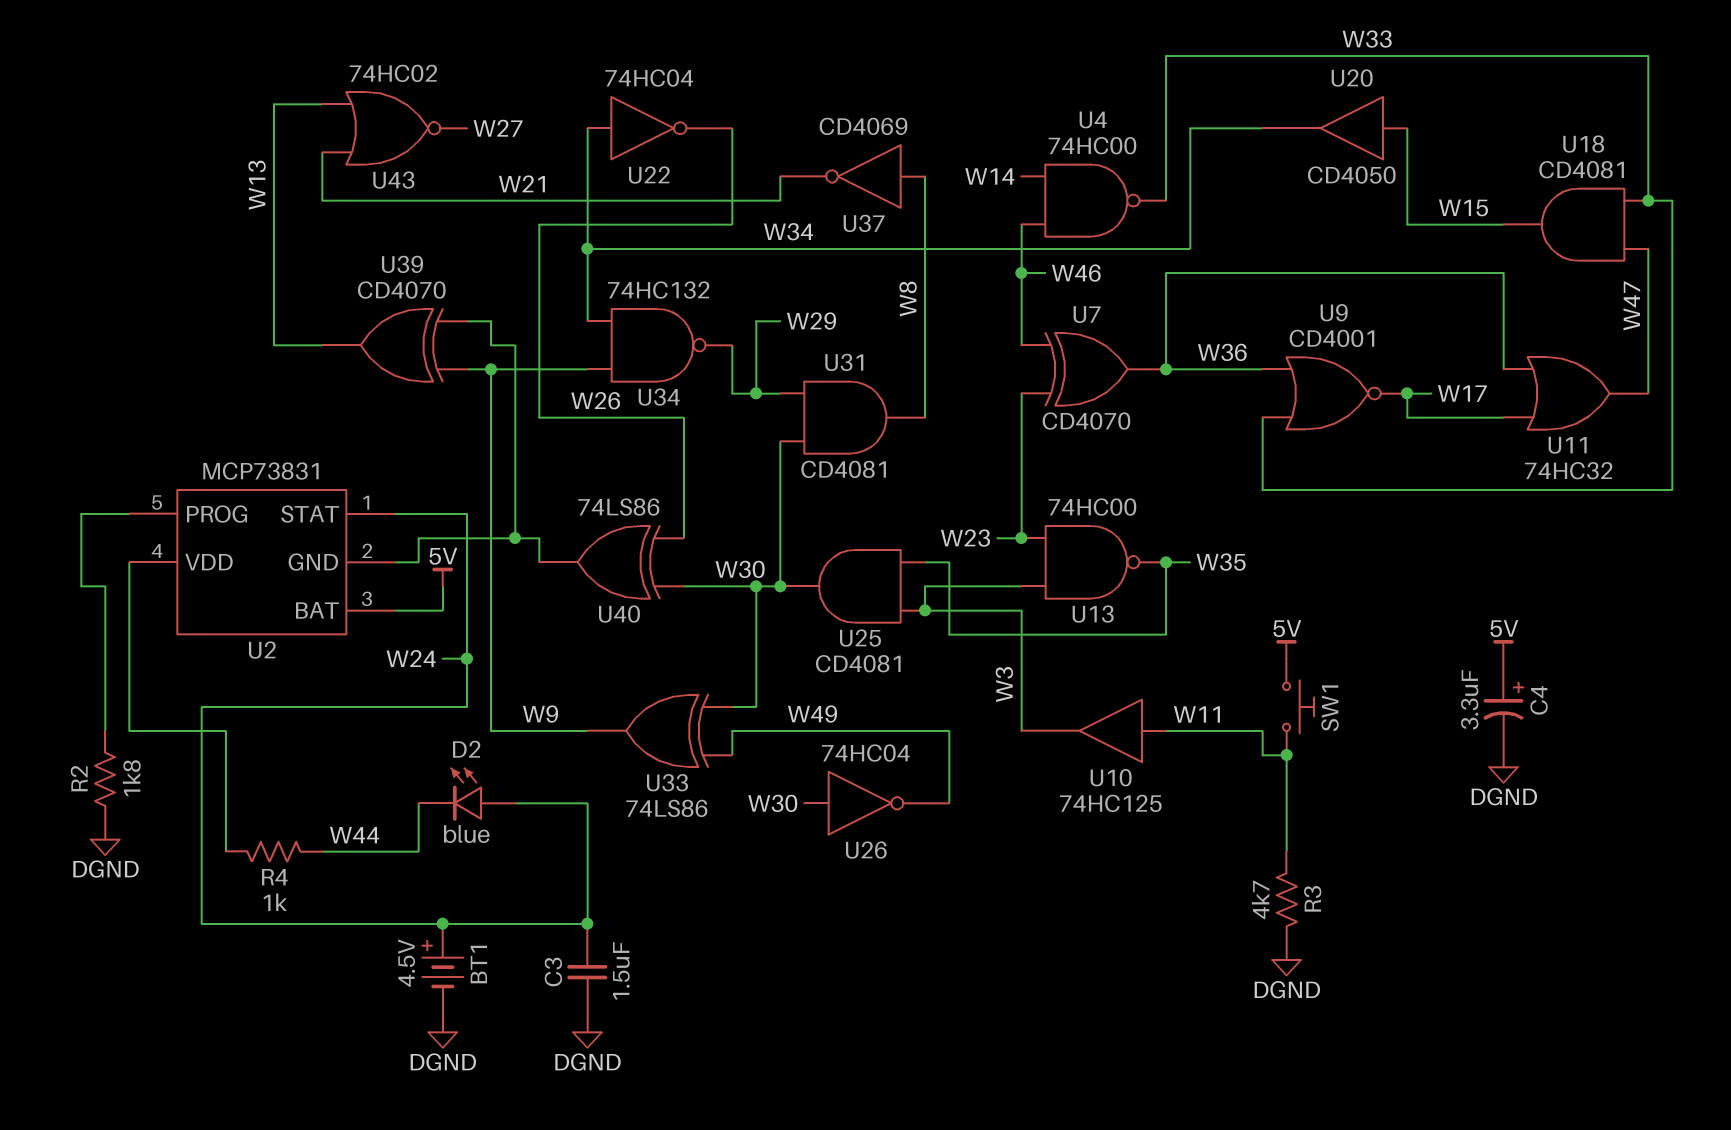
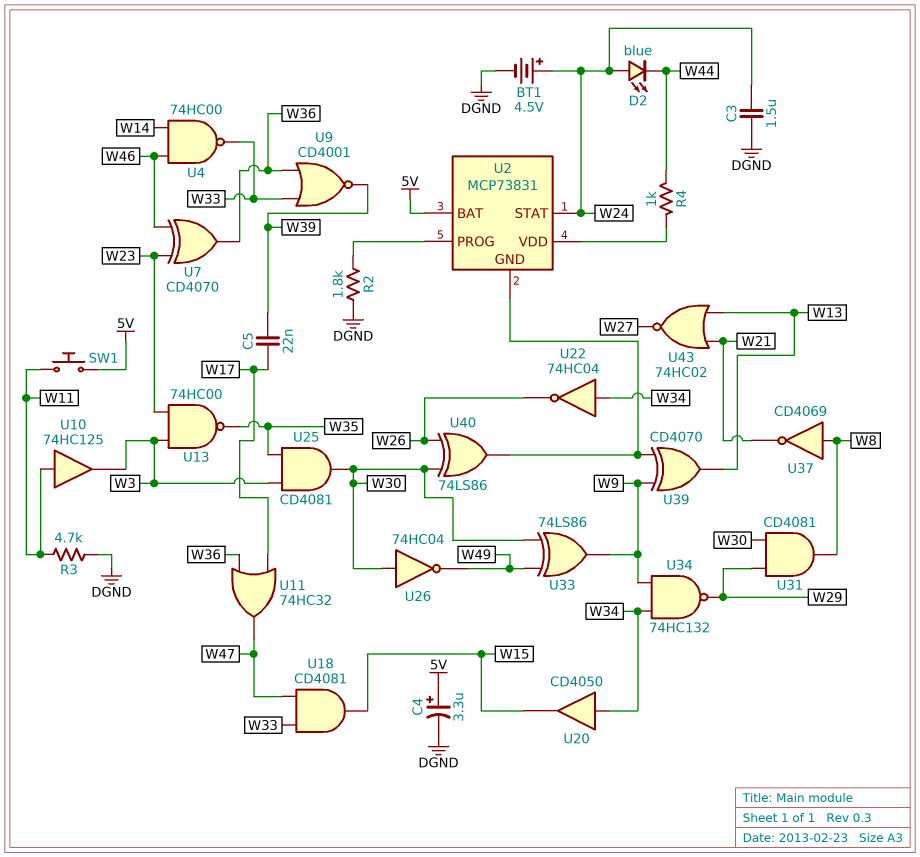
C5: none -> 22nF (W17, W39)
U9: NOR CD4001 (in W33, in W36, out W17) -> NOR CD4001 (in W33, in W36, out W39)
U20: buffer CD4050 (in W15, out W34) -> buffer CD4050 (in W34, out W15)

